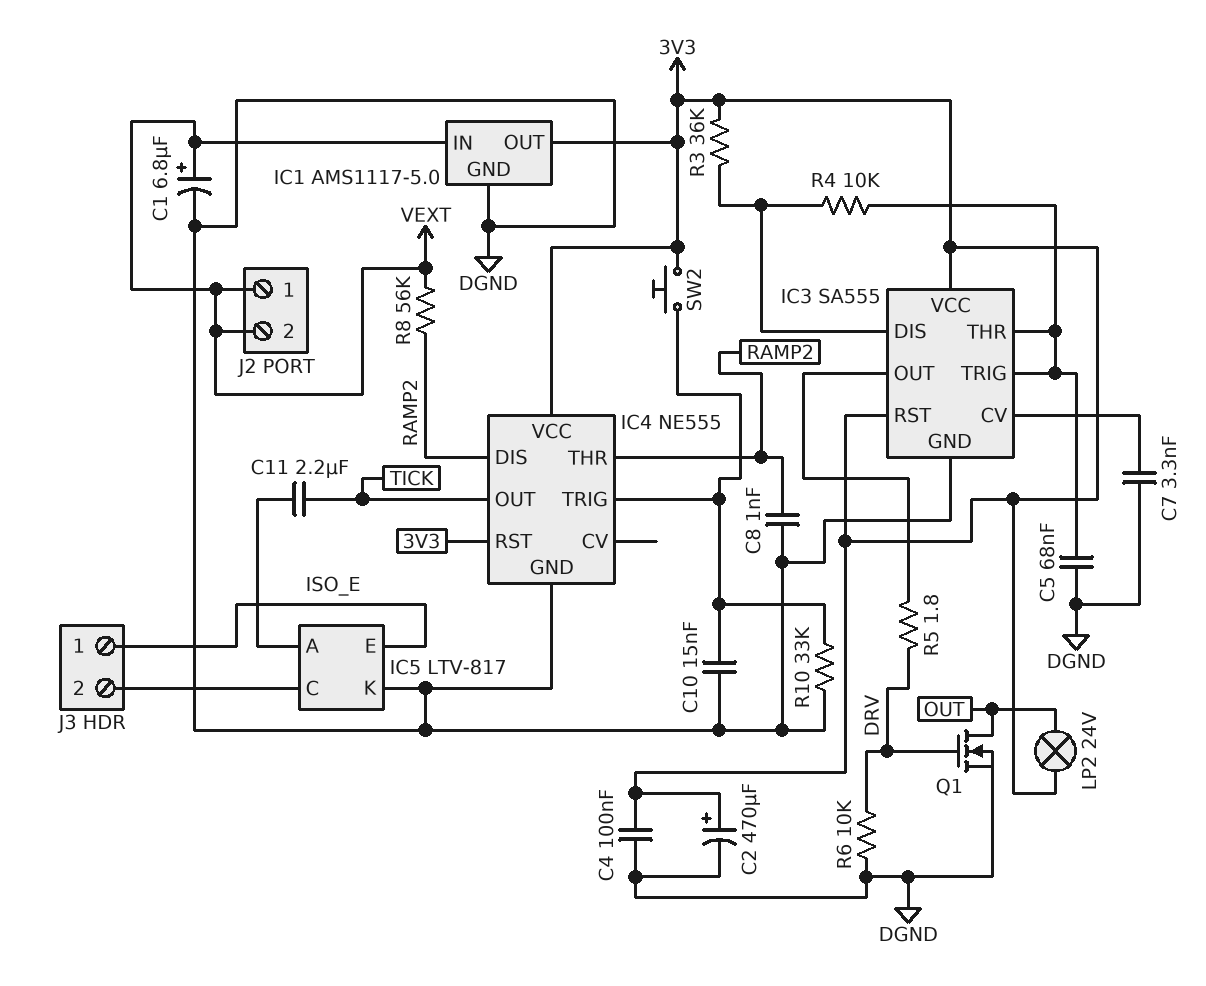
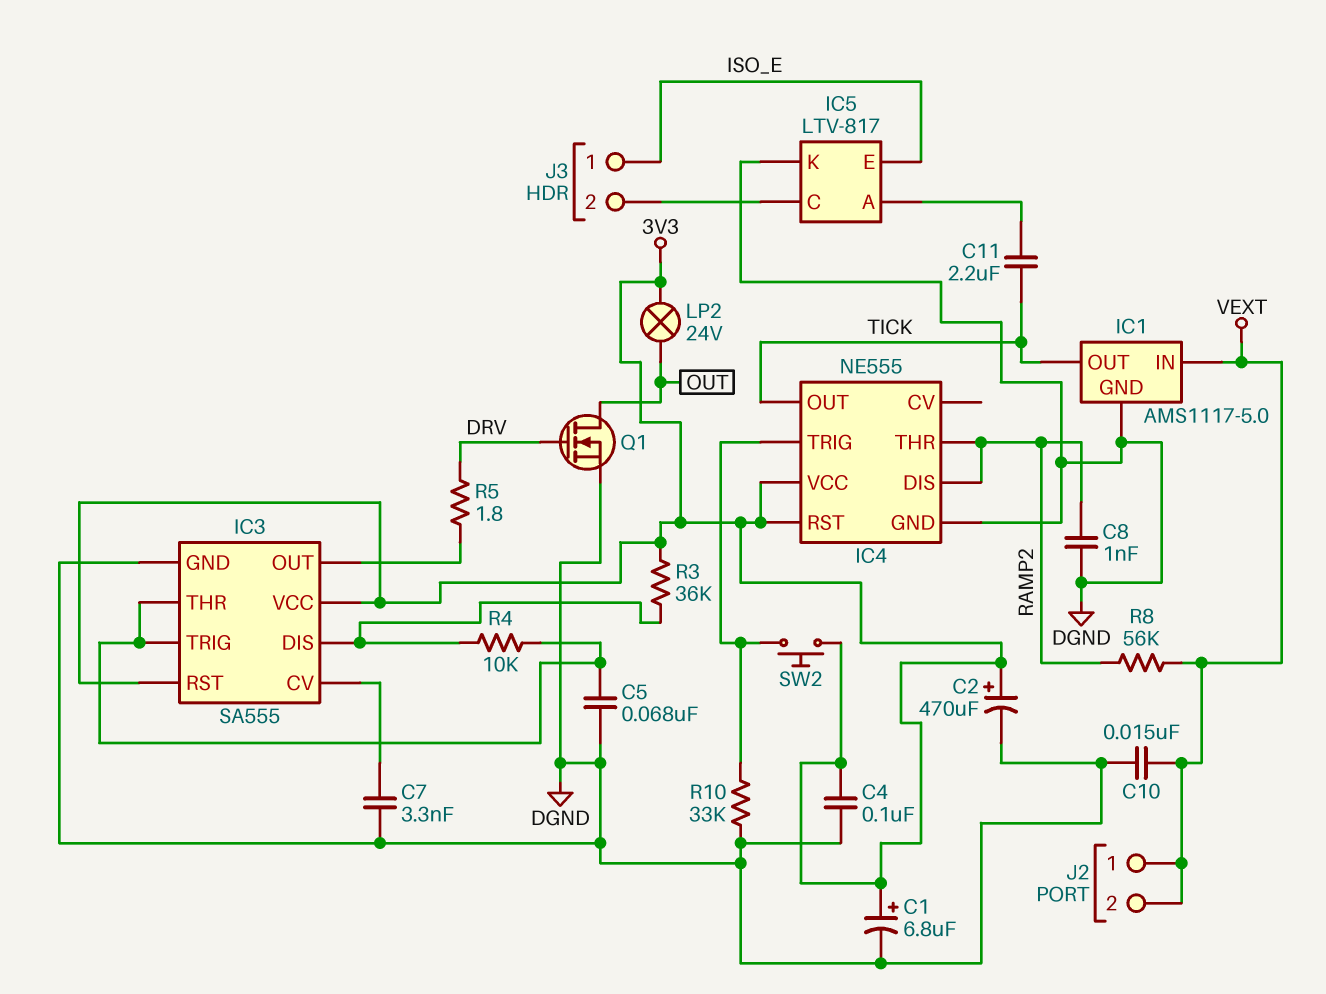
C1: 6.8uF (plus VEXT, minus DGND) -> 6.8uF (plus 3V3, minus DGND)
C10: 15nF (DGND, IC4/TRIG) -> 15nF (DGND, VEXT)
IC1 pin OUT: 3V3 -> TICK
R6: 10k (DGND, DRV) -> none

